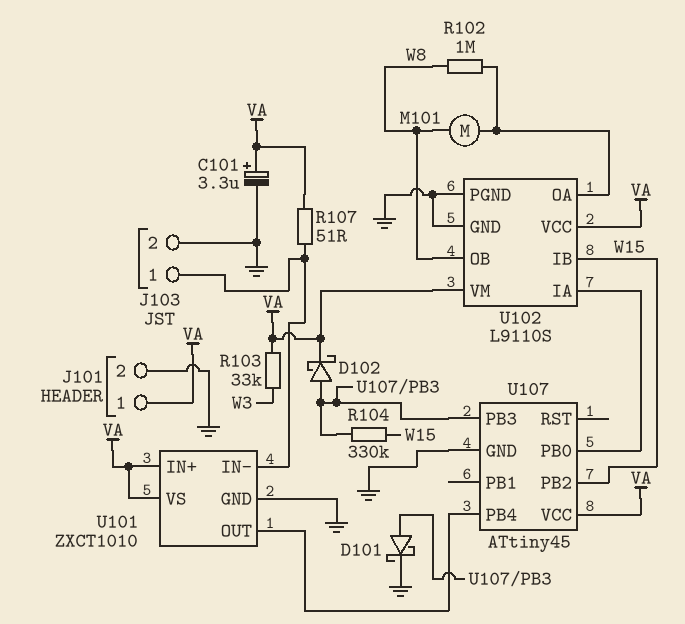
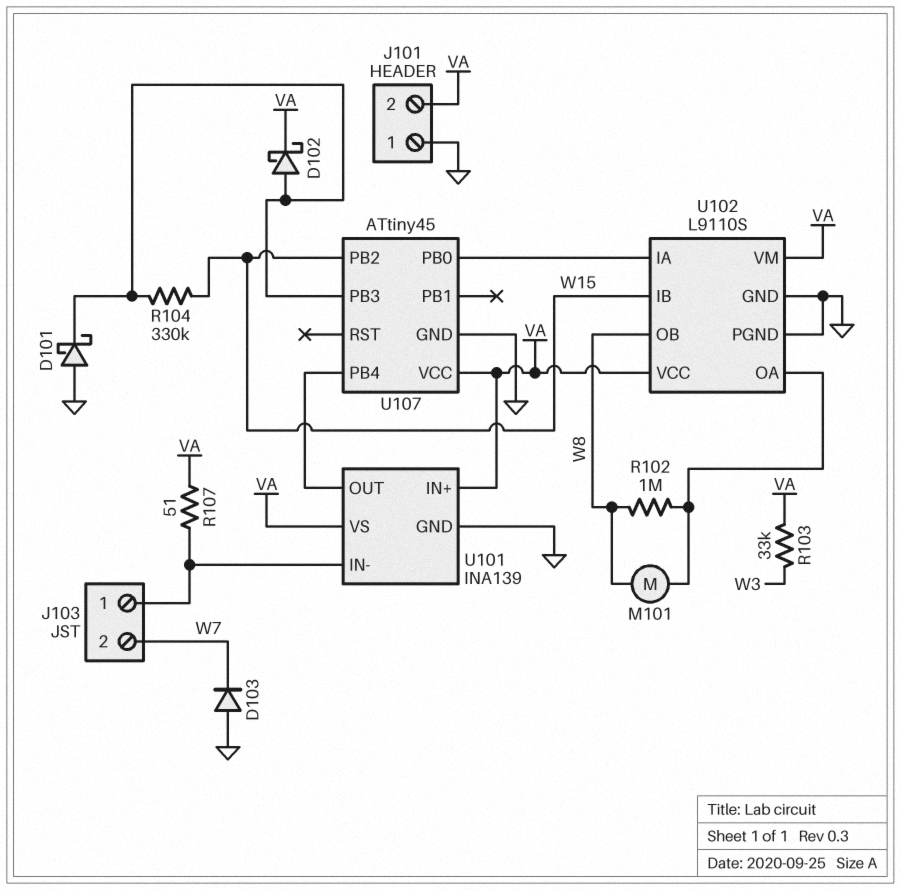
C101: 3.3uF (plus VA, minus GND) -> none
D101: schottky (A U107/PB3, K GND) -> schottky (A GND, K U107/PB3)
D103: none -> diode (A GND, K W7)
J101 pin 1: VA -> GND
J101 pin 2: GND -> VA
J103 pin 2: GND -> W7
U101: ZXCT1010 -> INA139

